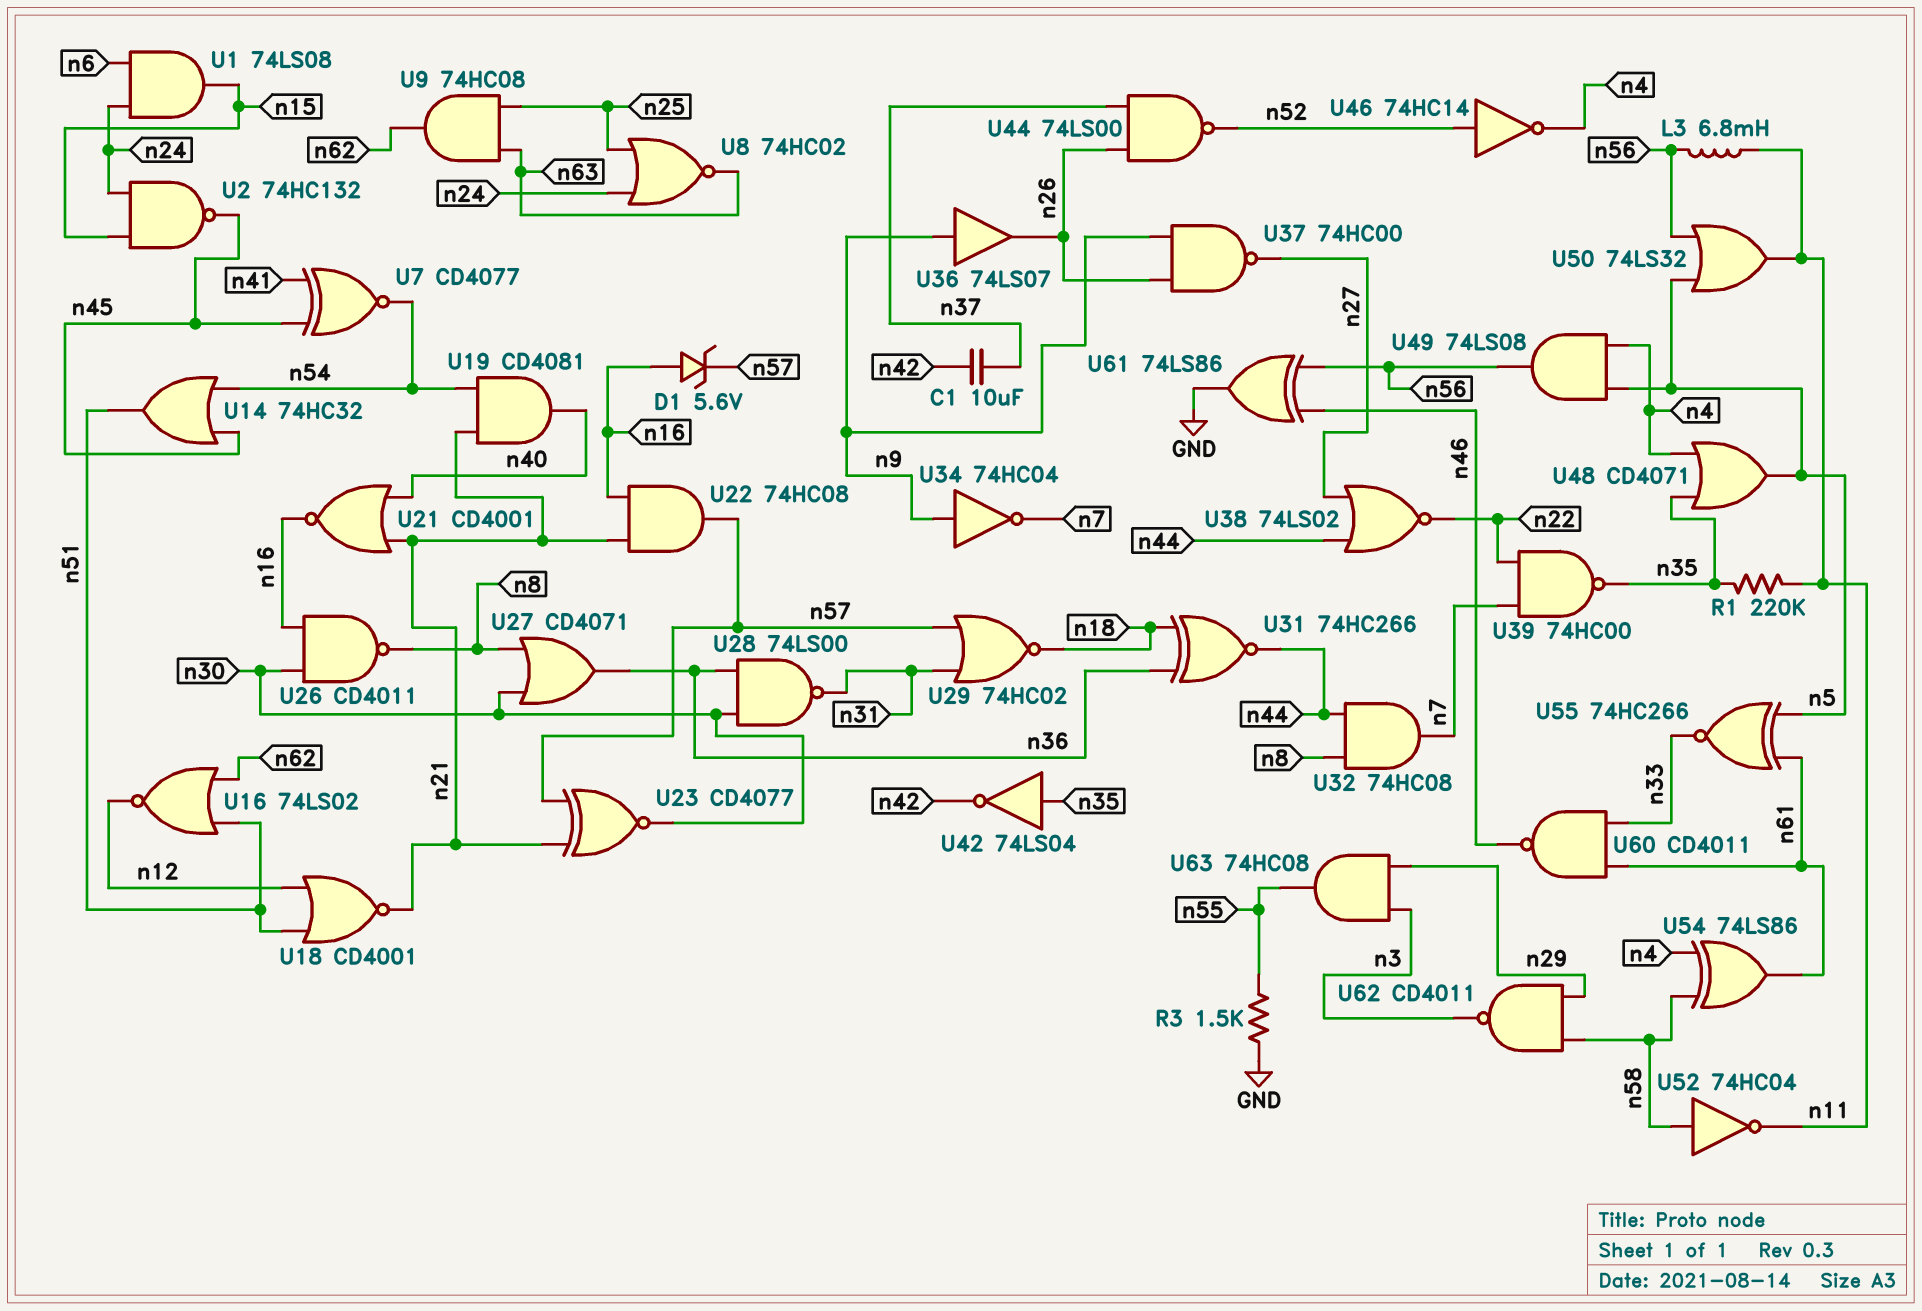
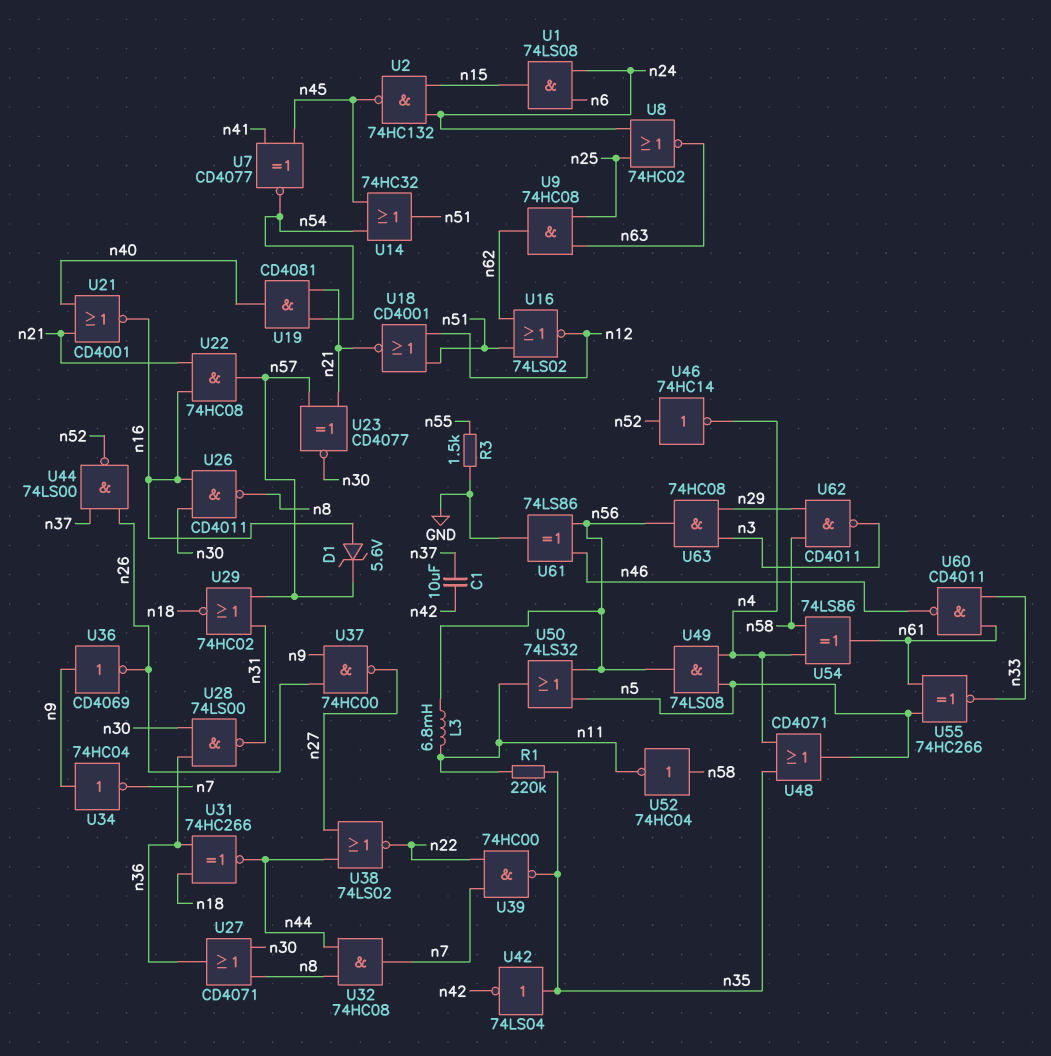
U36: buffer 74LS07 (in n9, out n26) -> NOT CD4069 (in n9, out n26)
U63: AND 74HC08 (in n3, in n29, out n55) -> AND 74HC08 (in n3, in n29, out n56)

